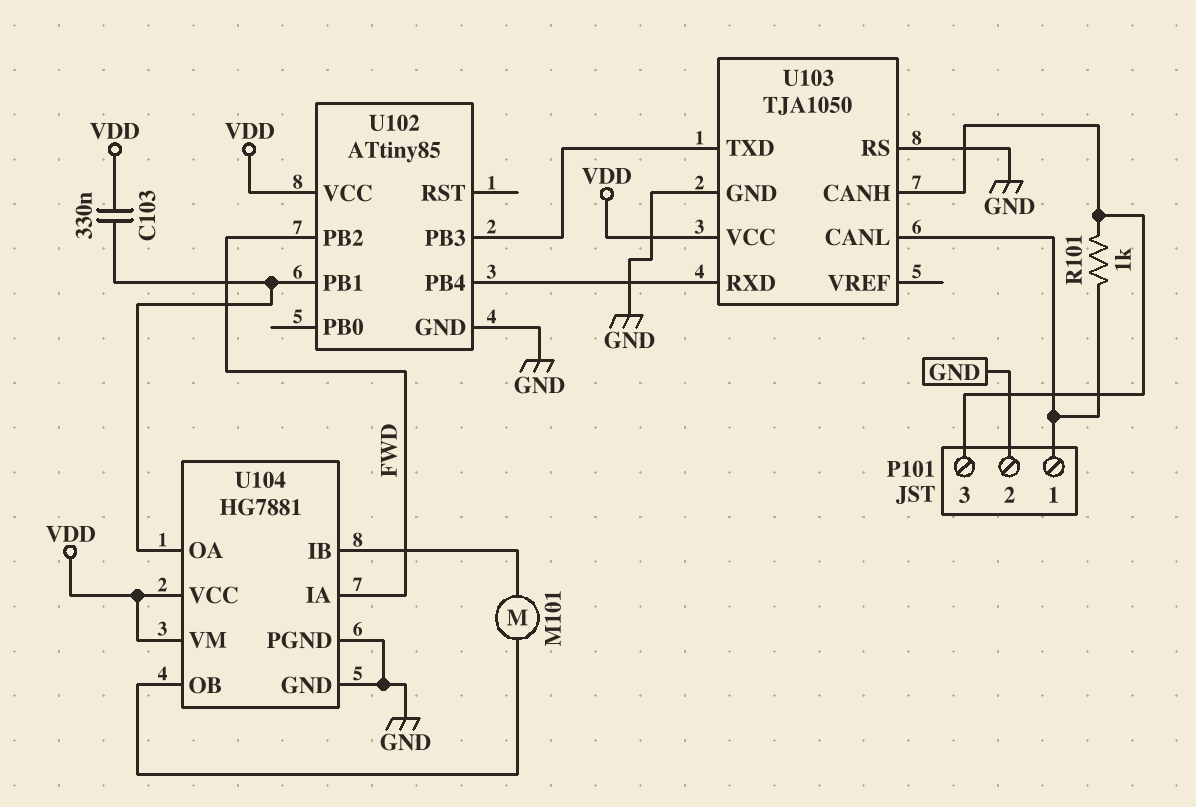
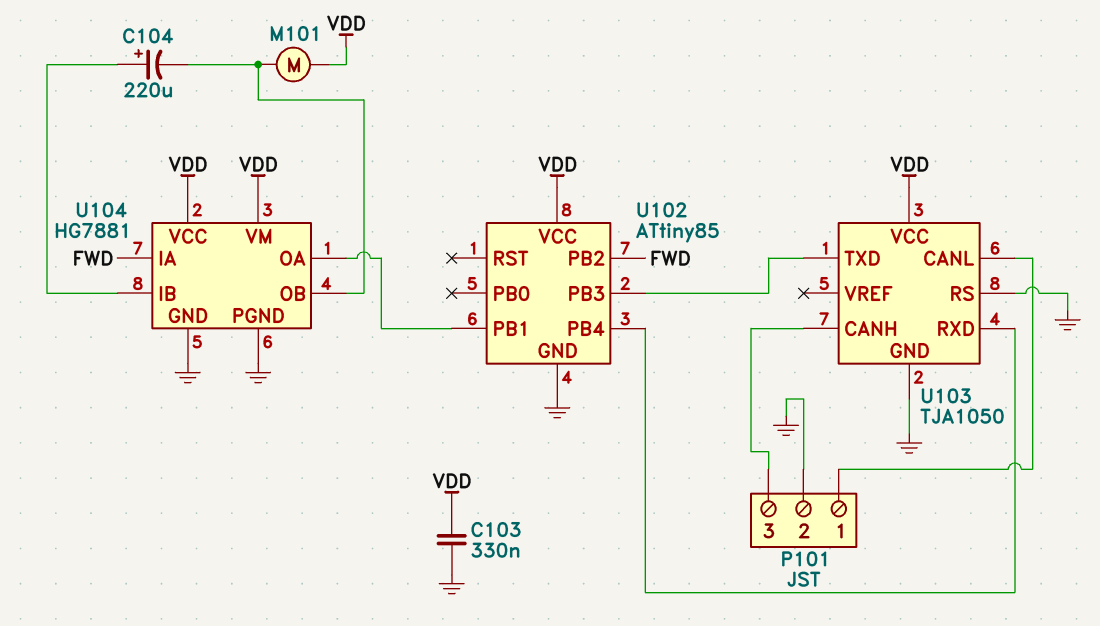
C103: 330nF (U102/PB1, VDD) -> 330nF (GND, VDD)
C104: none -> 220uF (plus U104/IB, minus U104/OB)
M101: motor (U104/IB, U104/OB) -> motor (U104/OB, VDD)
R101: 1k (P101/1, P101/3) -> none

